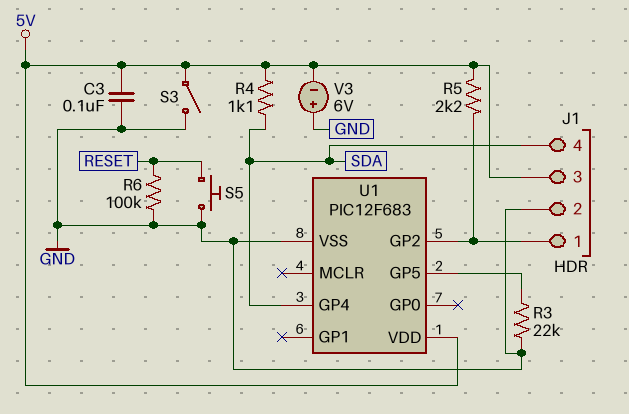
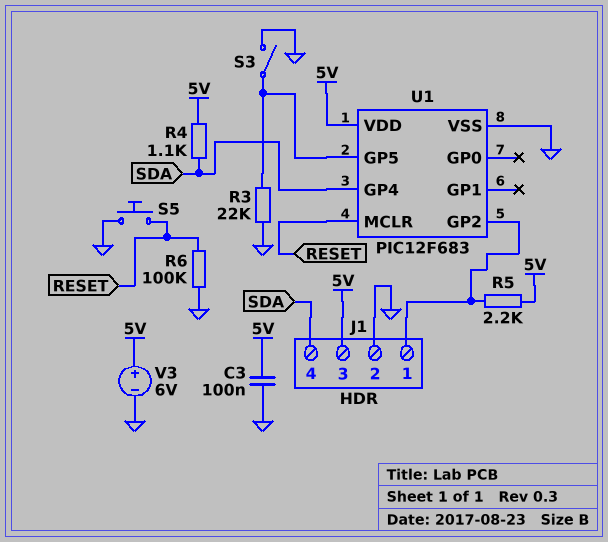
S3: switch (5V, GND) -> switch (GND, U1/GP5)
U1 pin MCLR: none -> RESET
V3: 6V (plus GND, minus 5V) -> 6V (plus 5V, minus GND)

